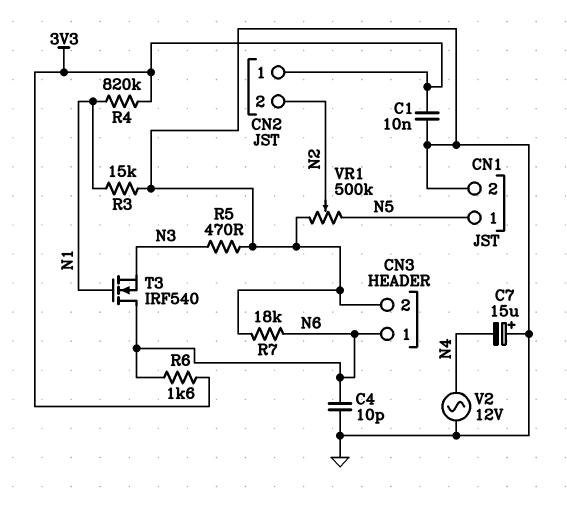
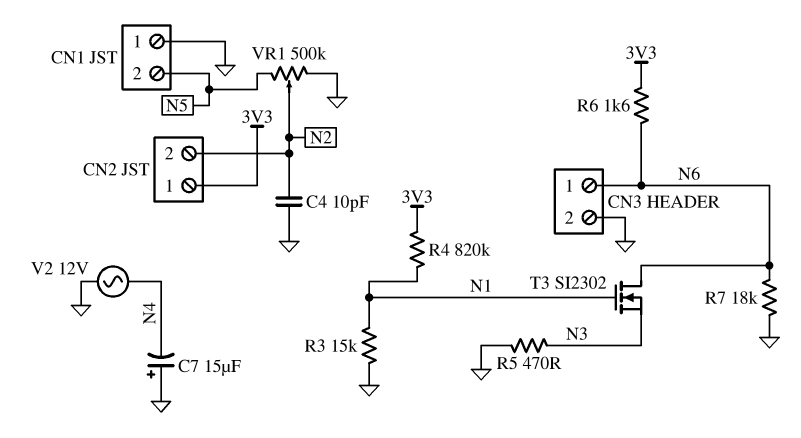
C1: 10nF (3V3, GND) -> none
C4: 10pF (GND, N6) -> 10pF (GND, N2)
CN1 pin 1: N5 -> GND
CN1 pin 2: GND -> N5
T3: NMOS IRF540 (G N1, D N6, S N3) -> NMOS SI2302 (G N1, D N6, S N3)

